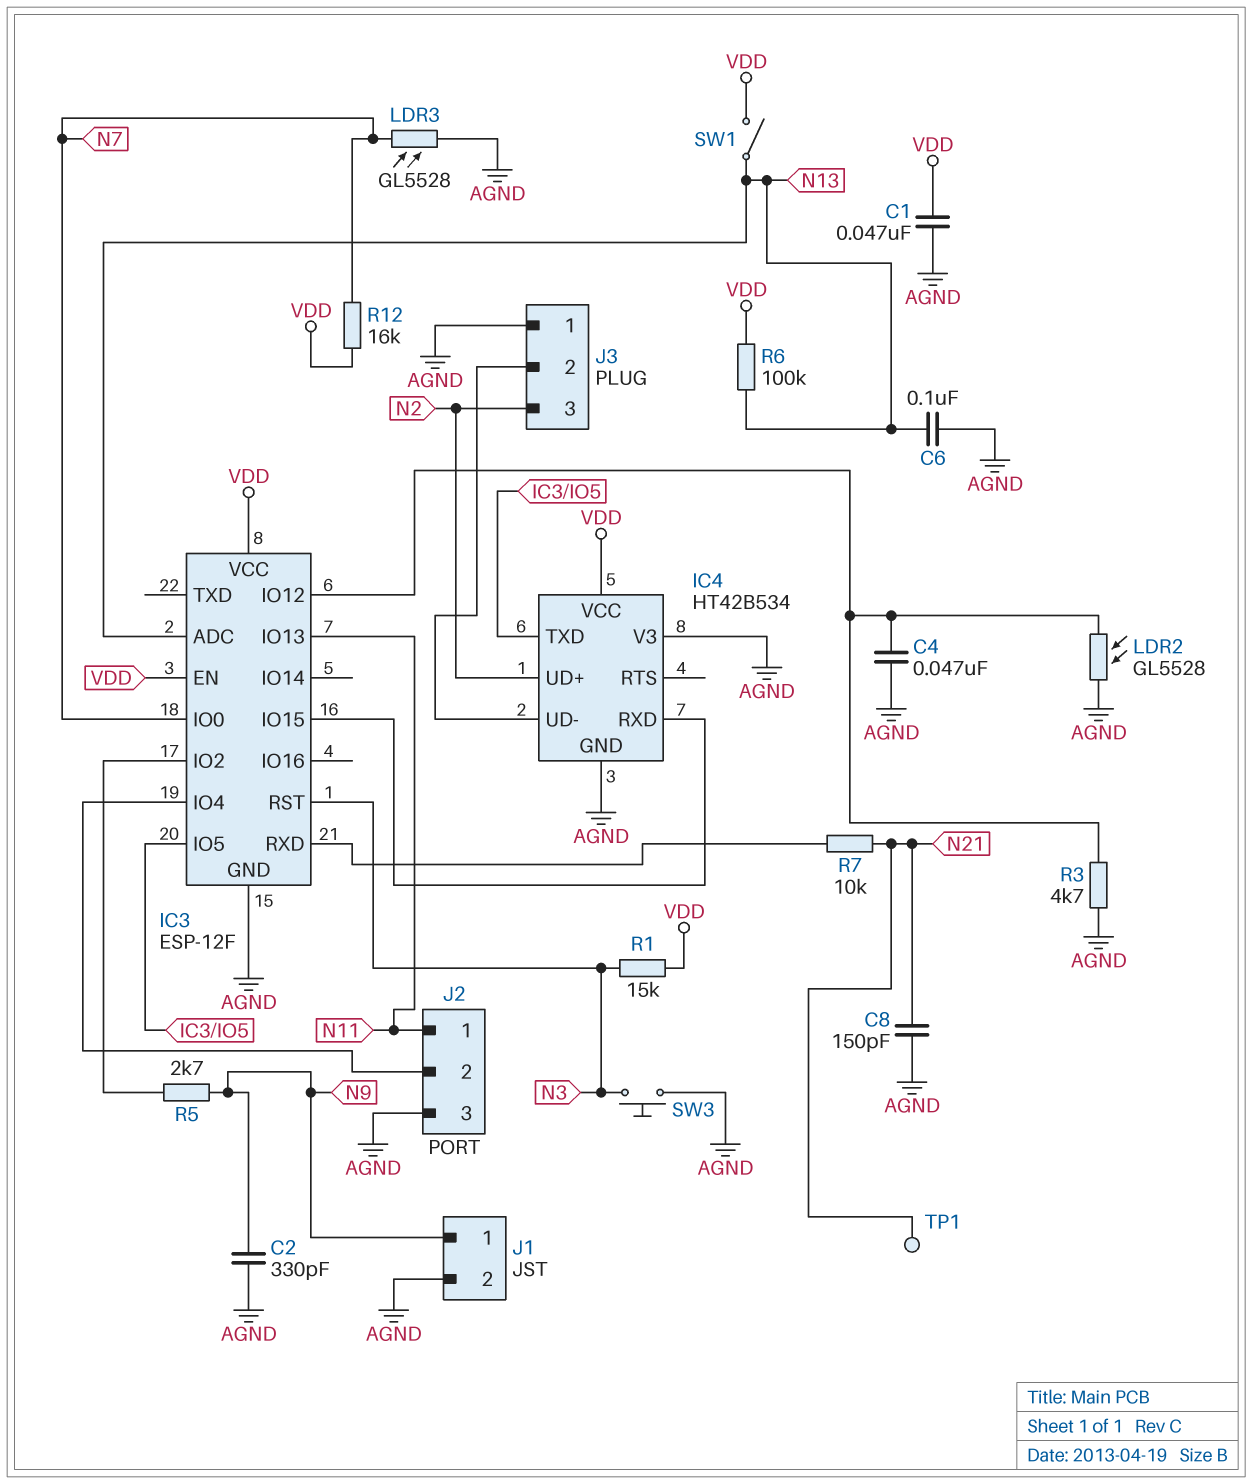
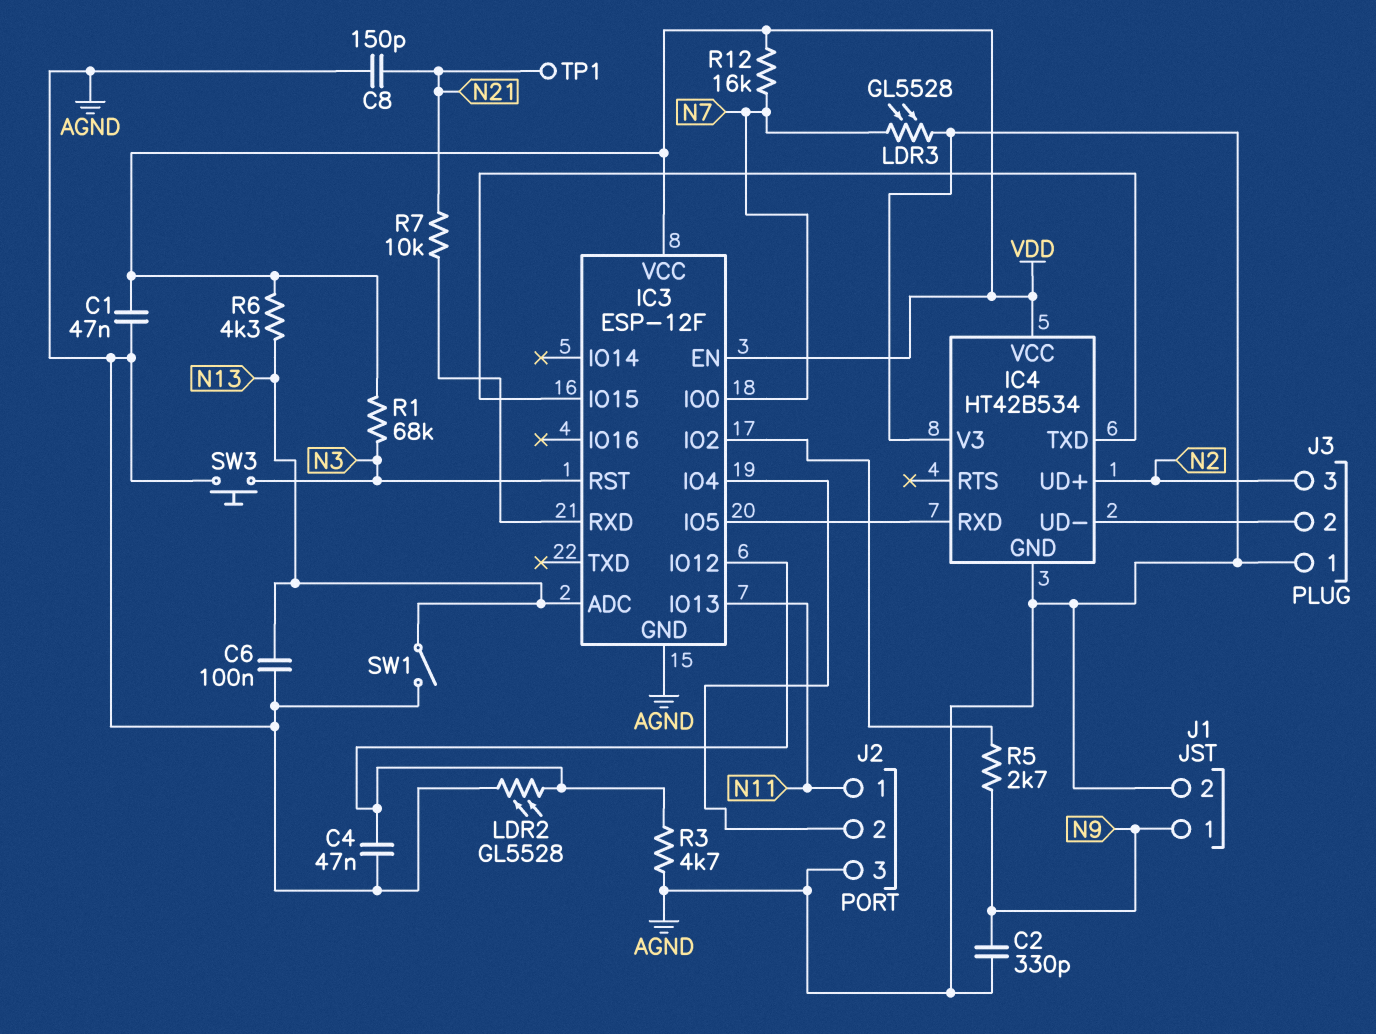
IC4 pin RXD: IC3/IO15 -> IC3/IO5
IC4 pin TXD: IC3/IO5 -> IC3/IO15
R1: 15k (N3, VDD) -> 68k (N3, VDD)
R6: 100k (N13, VDD) -> 4.3k (N13, VDD)
SW1: switch (N13, VDD) -> switch (AGND, N13)

